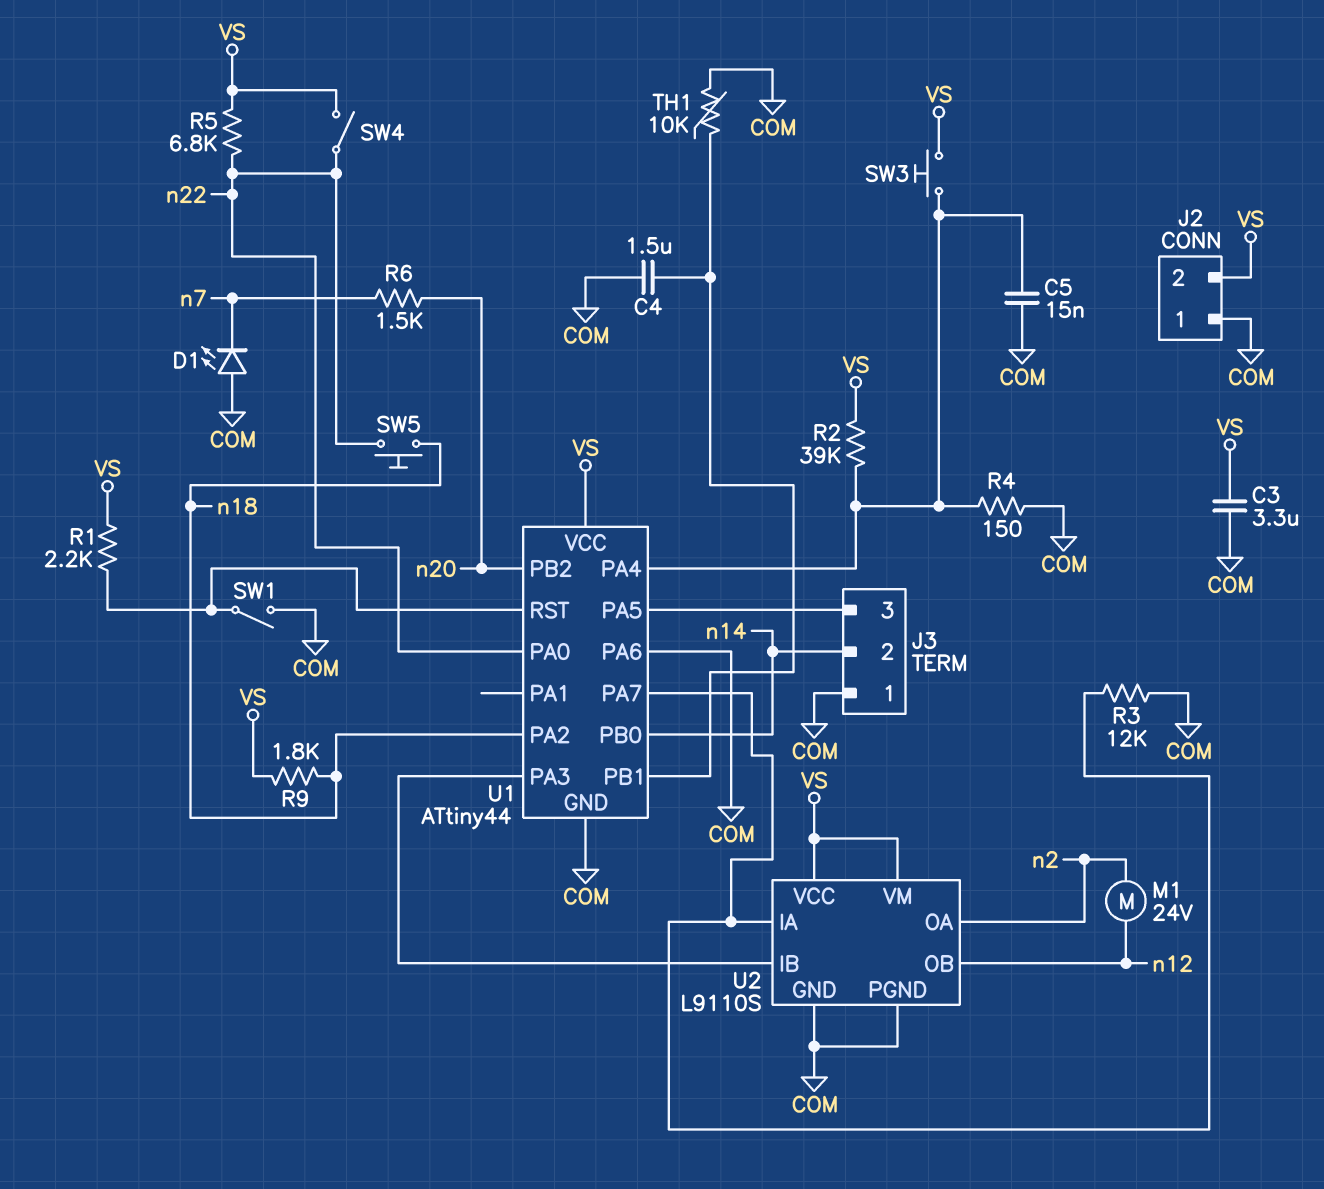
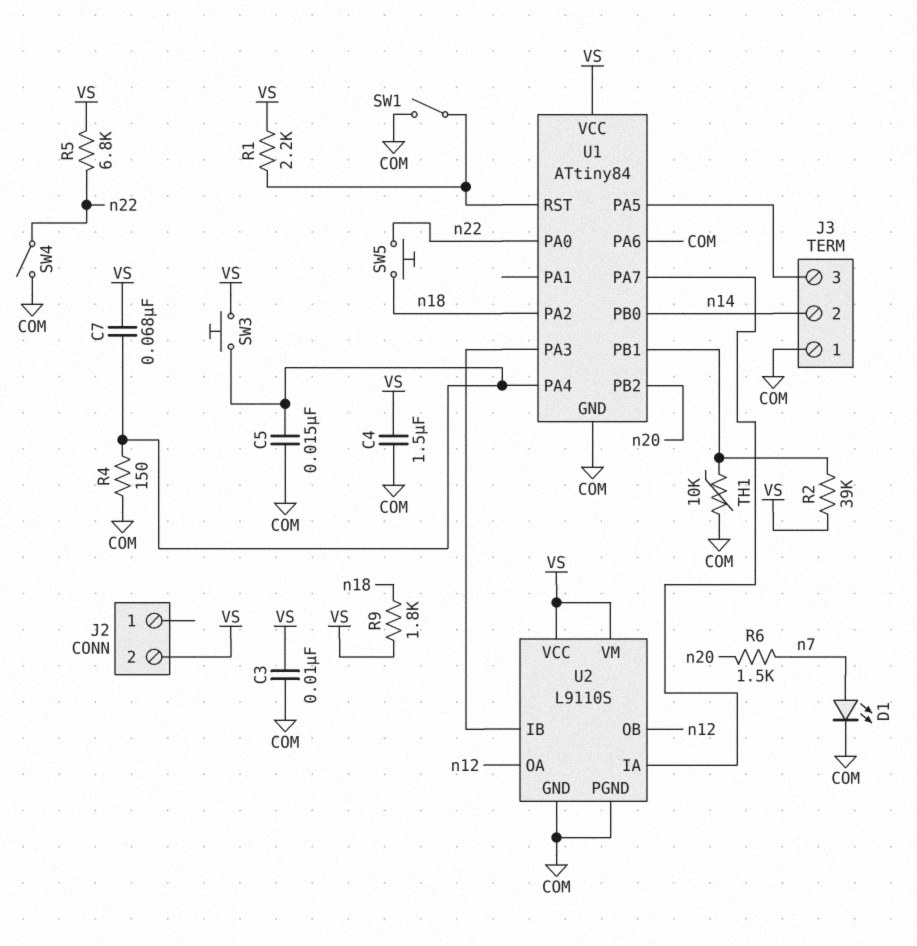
C3: 3.3uF (COM, VS) -> 10nF (COM, VS)
C4: 1.5uF (COM, U1/PB1) -> 1.5uF (COM, VS)
C7: none -> 68nF (U1/PA4, VS)
D1: LED (A COM, K n7) -> LED (A n7, K COM)
J2 pin 1: COM -> none
M1: motor 24V (n2, n12) -> none
R2: 39k (U1/PA4, VS) -> 39k (U1/PB1, VS)
R3: 12k (COM, U1/PA7) -> none
SW4: switch (VS, n22) -> switch (COM, n22)
U1: ATtiny44 -> ATtiny84
U2 pin OA: n2 -> n12

